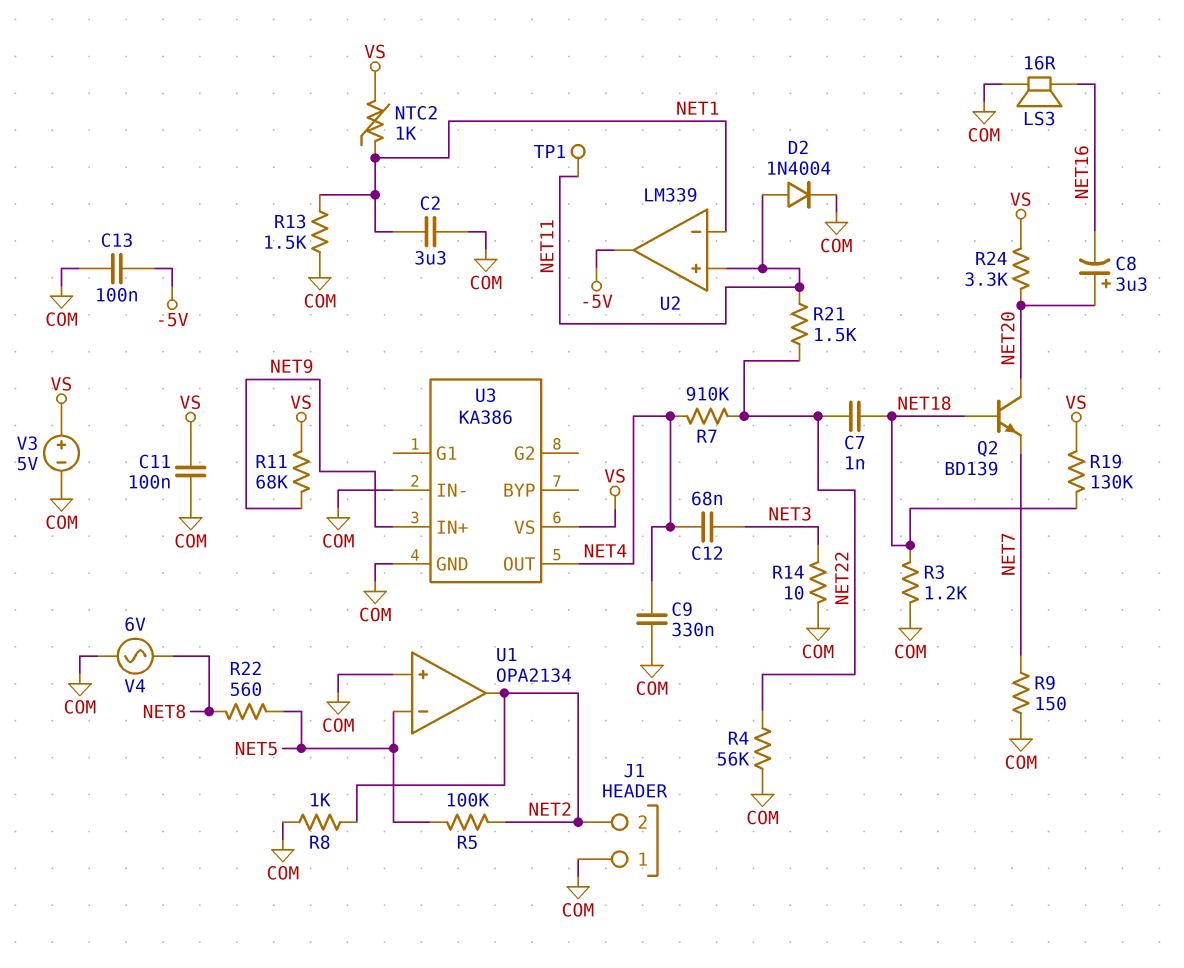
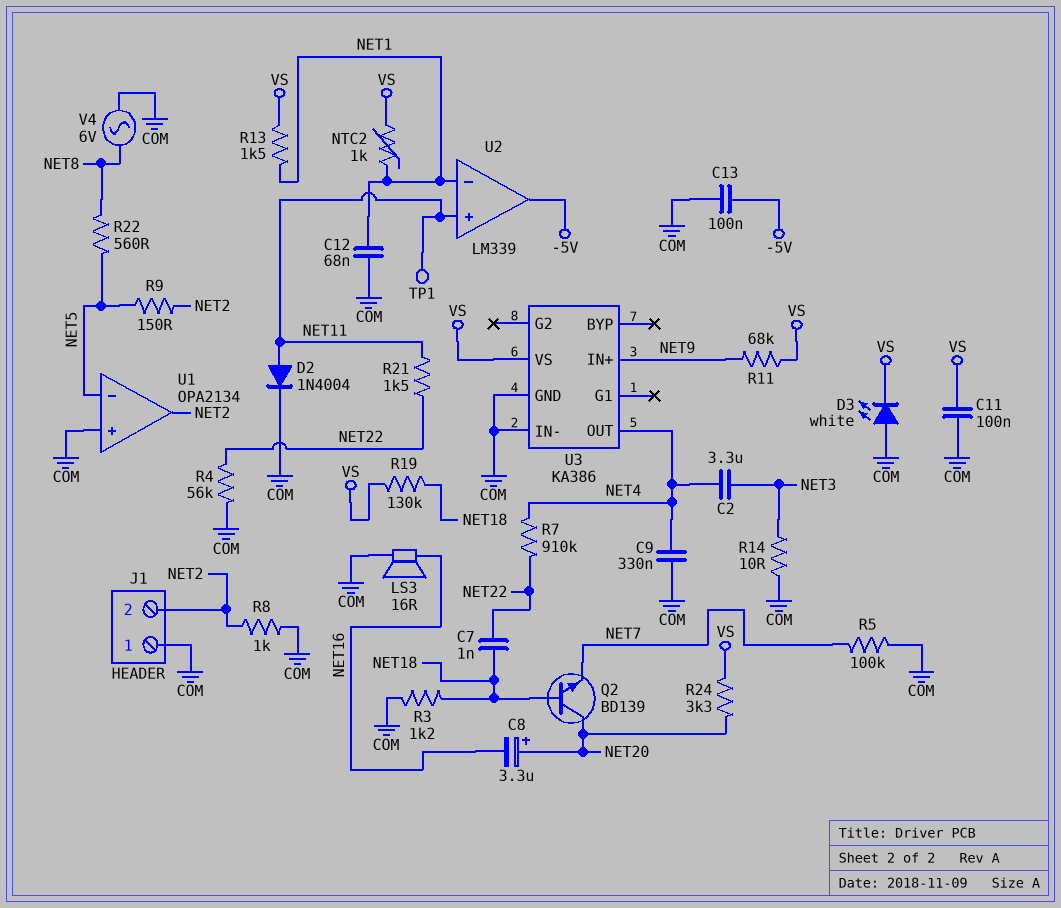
C2: 3.3uF (COM, NET1) -> 3.3uF (NET3, NET4)
C12: 68nF (NET3, NET4) -> 68nF (COM, NET1)
D3: none -> LED white (A COM, K VS)
R5: 100k (NET2, NET5) -> 100k (COM, NET7)
R9: 150 (COM, NET7) -> 150 (NET2, NET5)
R13: 1.5k (COM, NET1) -> 1.5k (NET1, VS)
V3: 5V (plus VS, minus COM) -> none

